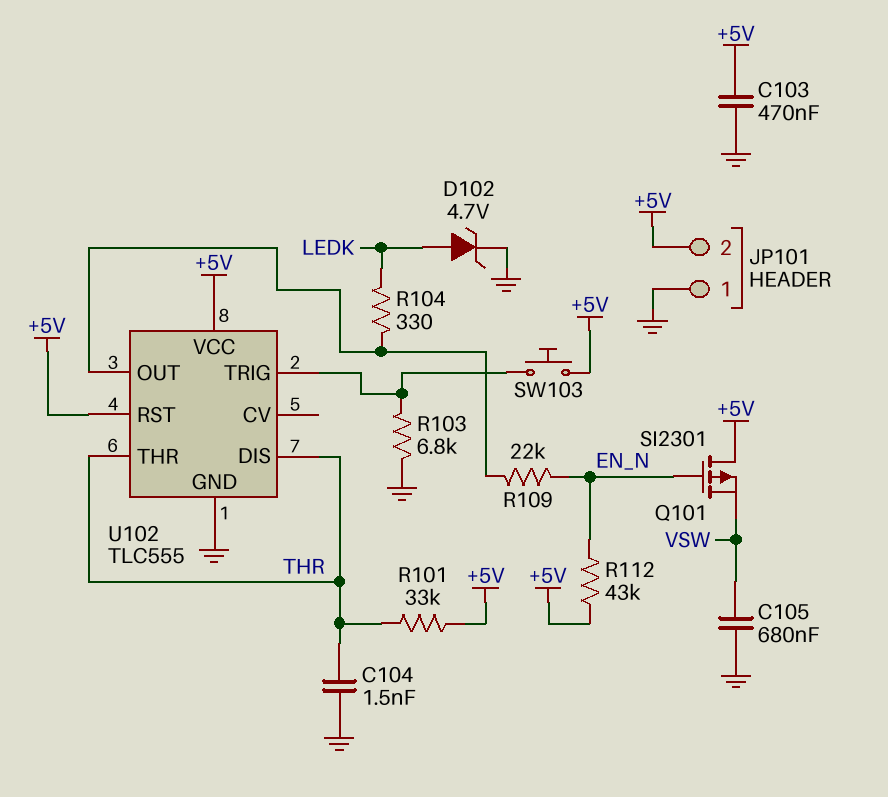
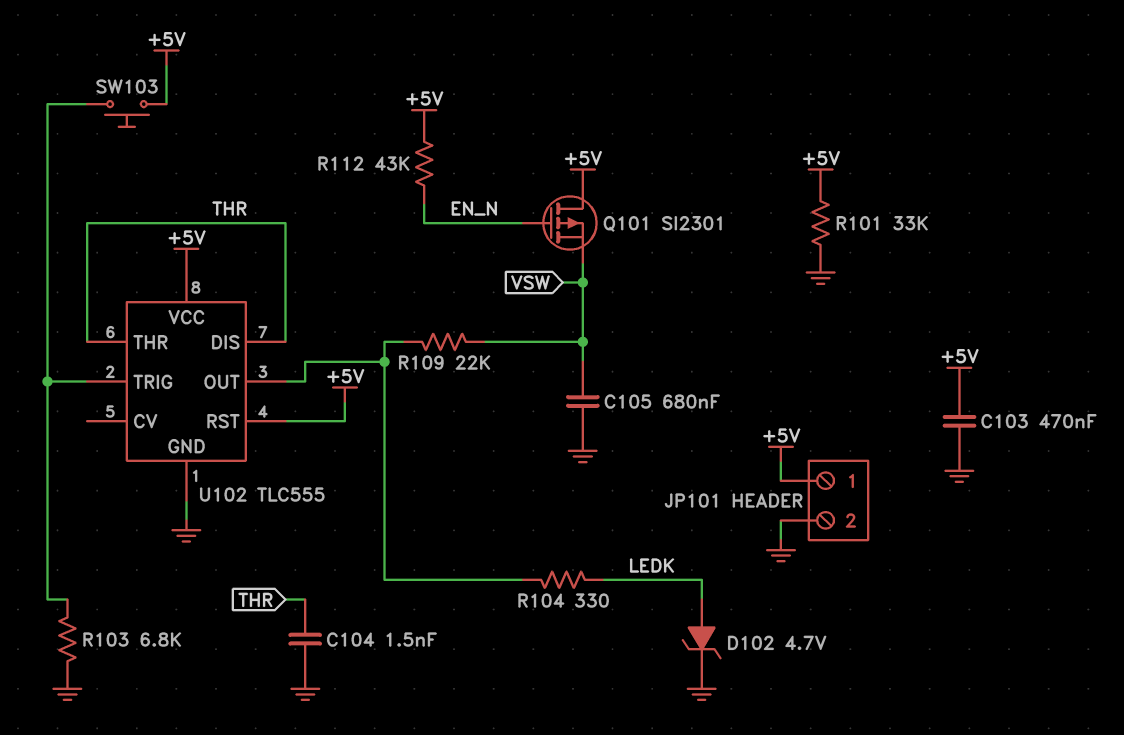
JP101 pin 1: GND -> +5V
JP101 pin 2: +5V -> GND
R101: 33k (+5V, THR) -> 33k (+5V, GND)
R109: 22k (EN_N, U102/OUT) -> 22k (U102/OUT, VSW)

